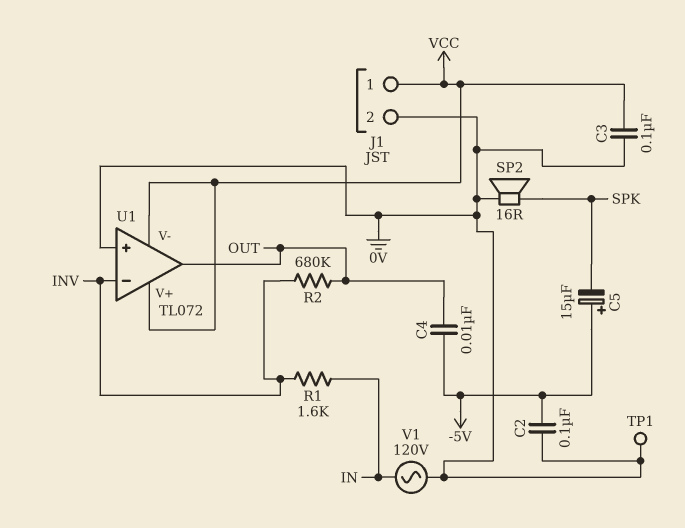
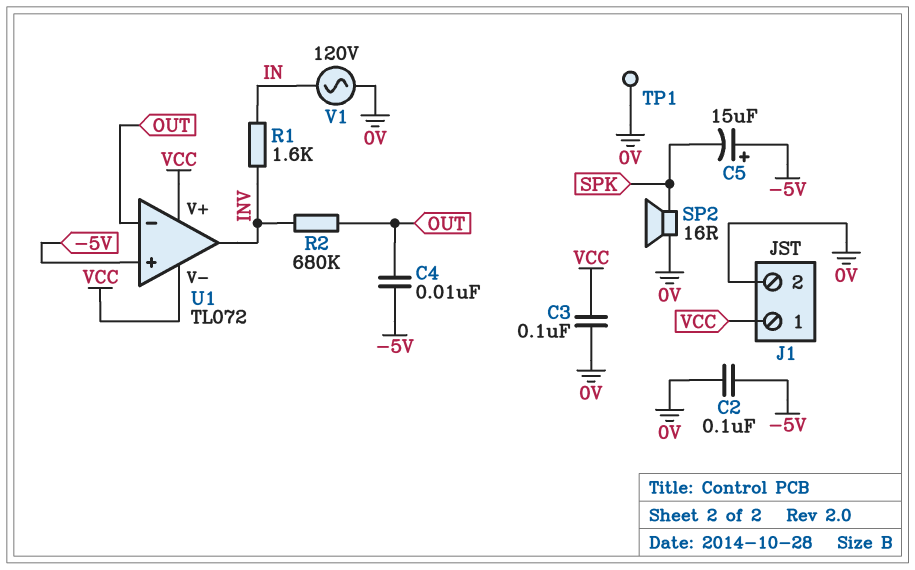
U1 pin in+: 0V -> -5V
U1 pin in-: INV -> OUT
U1 pin out: OUT -> INV

